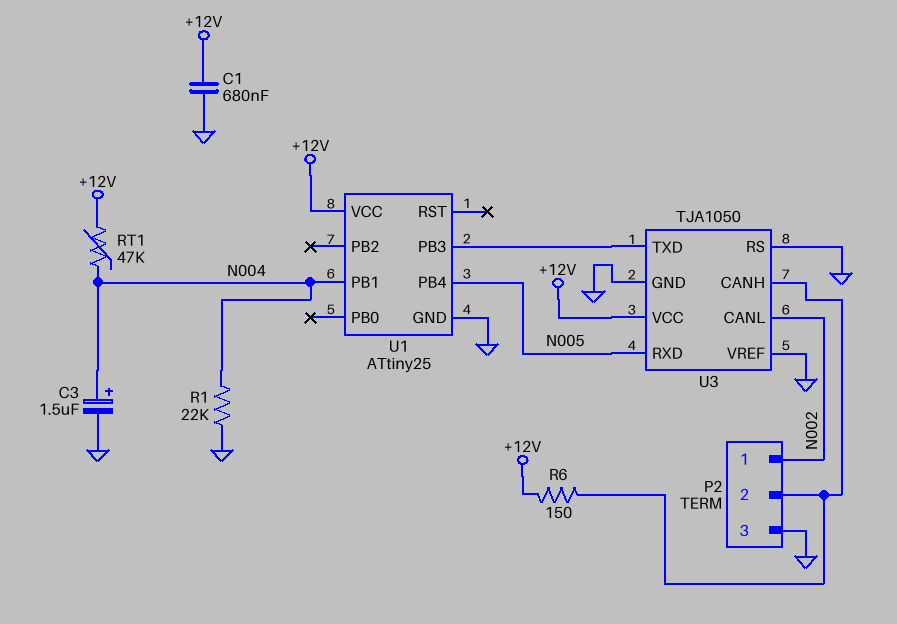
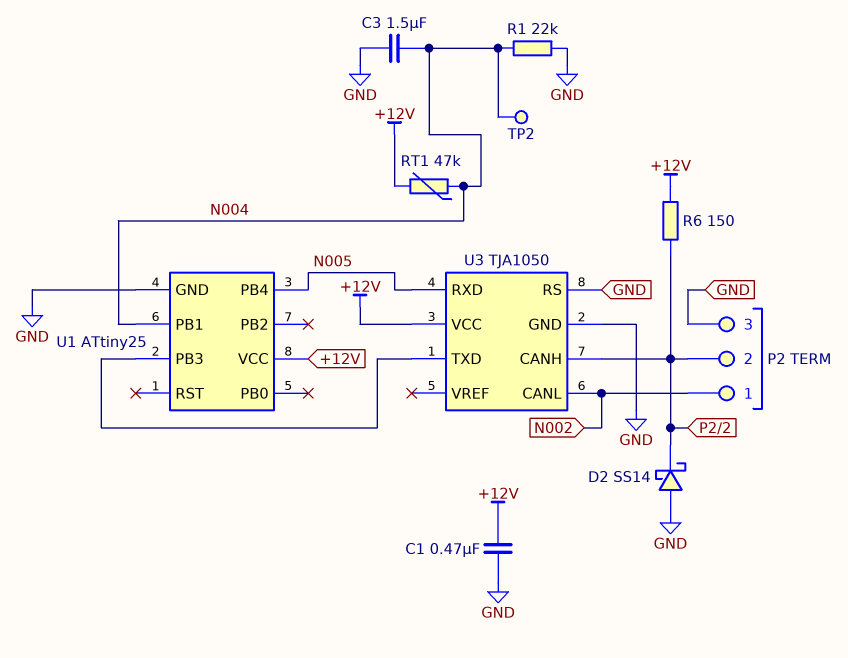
C1: 680nF (+12V, GND) -> 470nF (+12V, GND)
C3: 1.5uF (plus N004, minus GND) -> 1.5uF (GND, N004)
D2: none -> schottky SS14 (A GND, K P2/2)
TP2: none -> test point (N004)
U3 pin VREF: GND -> none

